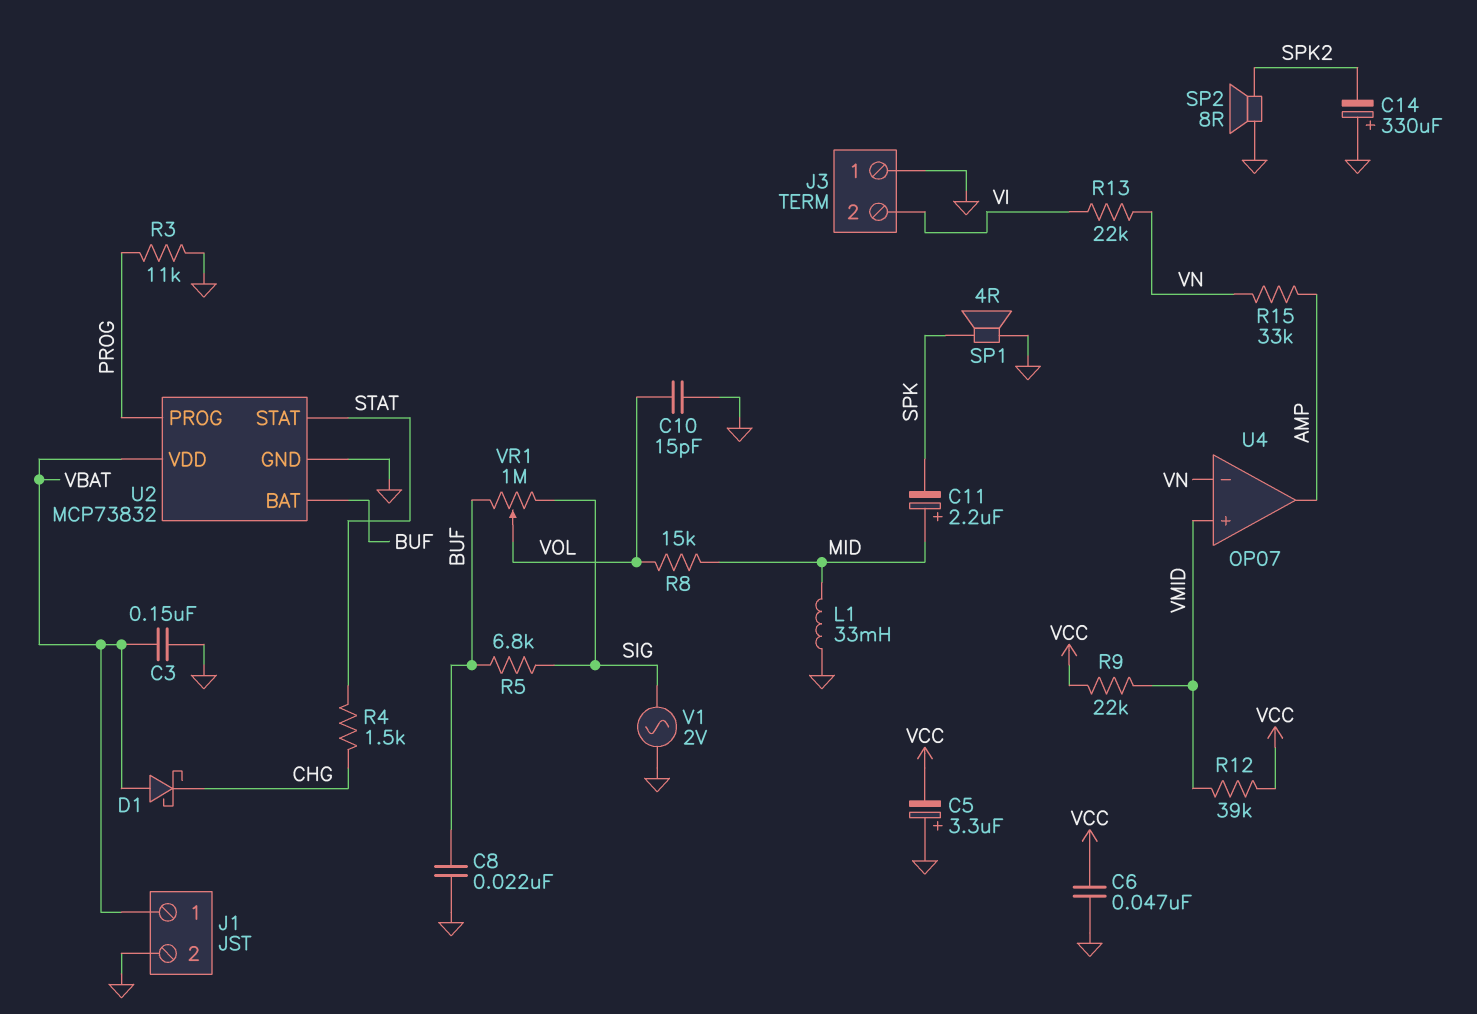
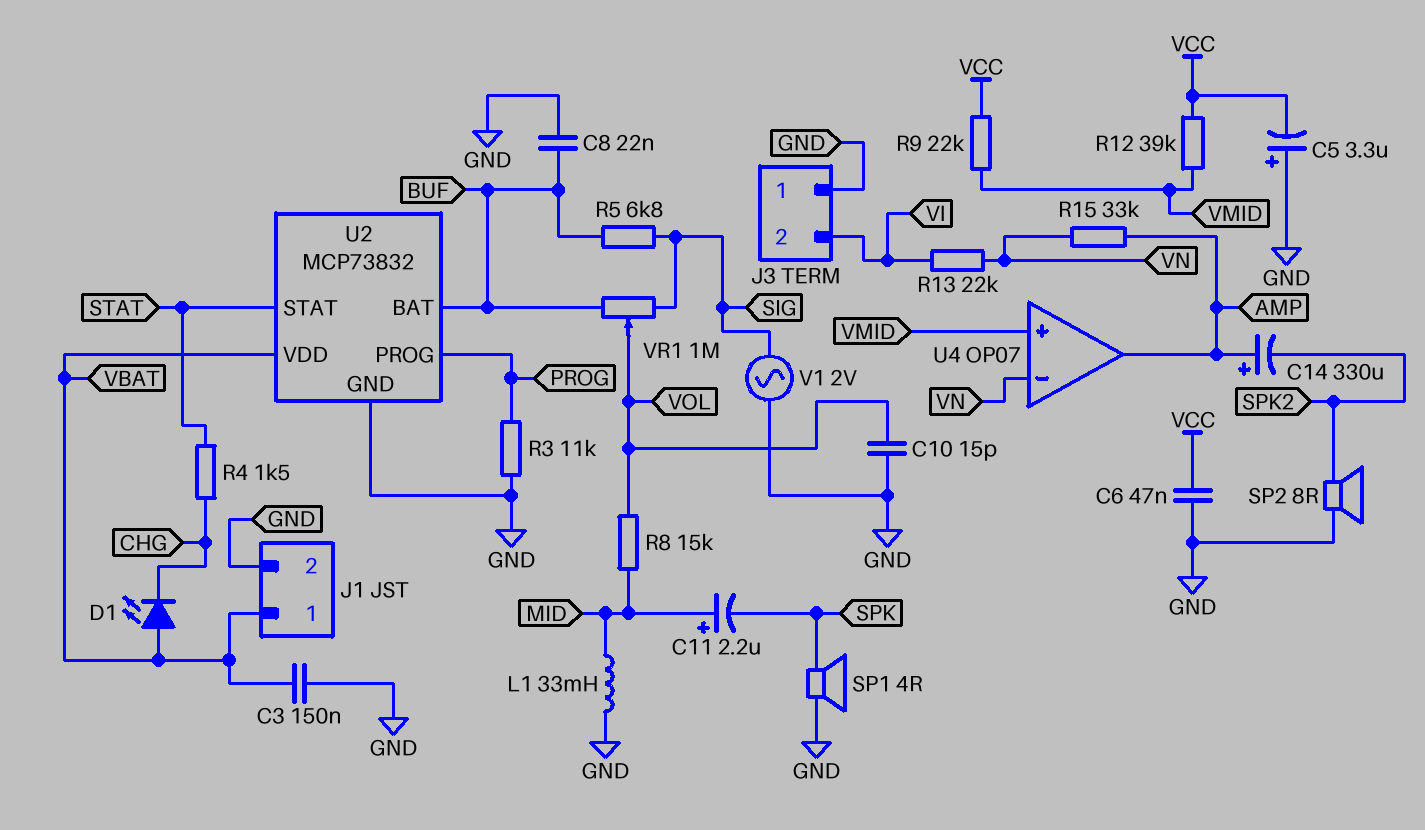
C14: 330uF (plus GND, minus SPK2) -> 330uF (plus AMP, minus SPK2)
D1: schottky (A VBAT, K CHG) -> LED (A VBAT, K CHG)

